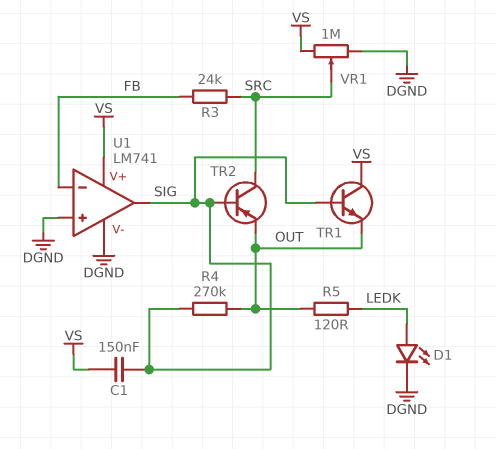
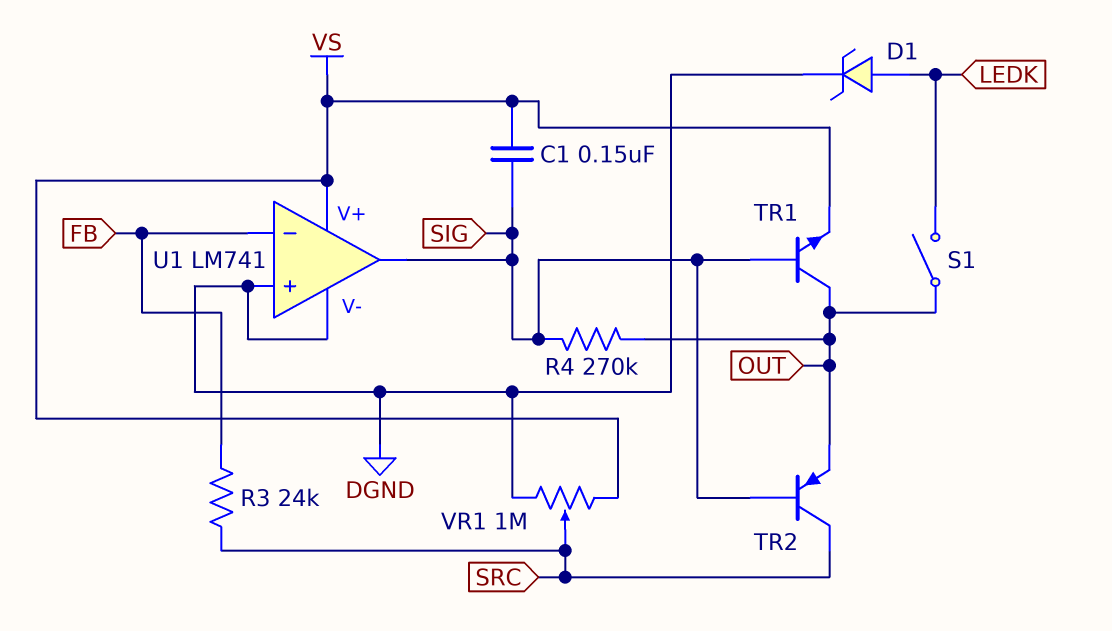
D1: LED (A LEDK, K DGND) -> zener (A LEDK, K DGND)
R5: 120 (LEDK, OUT) -> none
S1: none -> switch (LEDK, OUT)
TR1: NPN (B SIG, C VS, E OUT) -> NPN (B SIG, C OUT, E VS)

